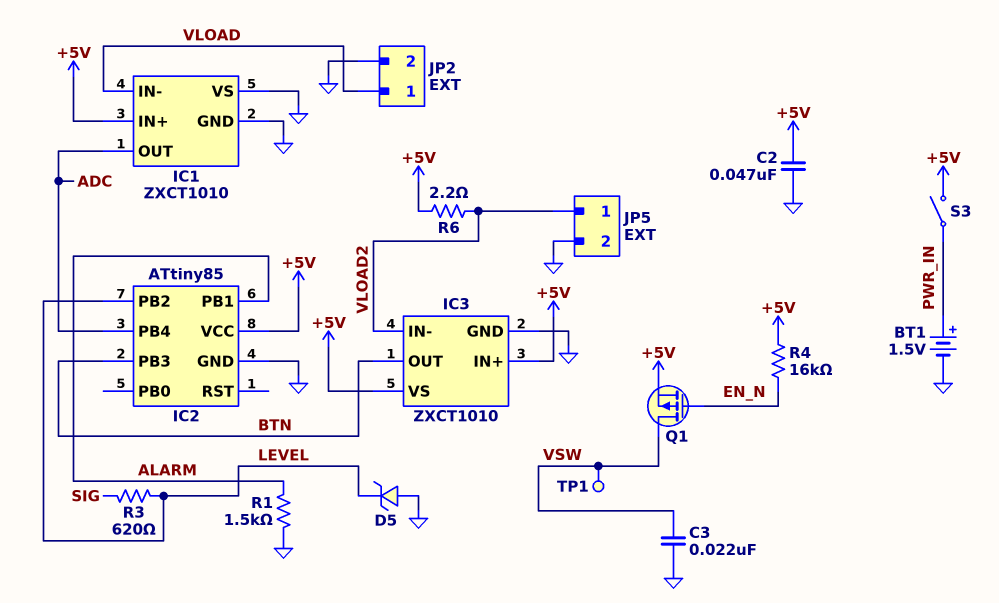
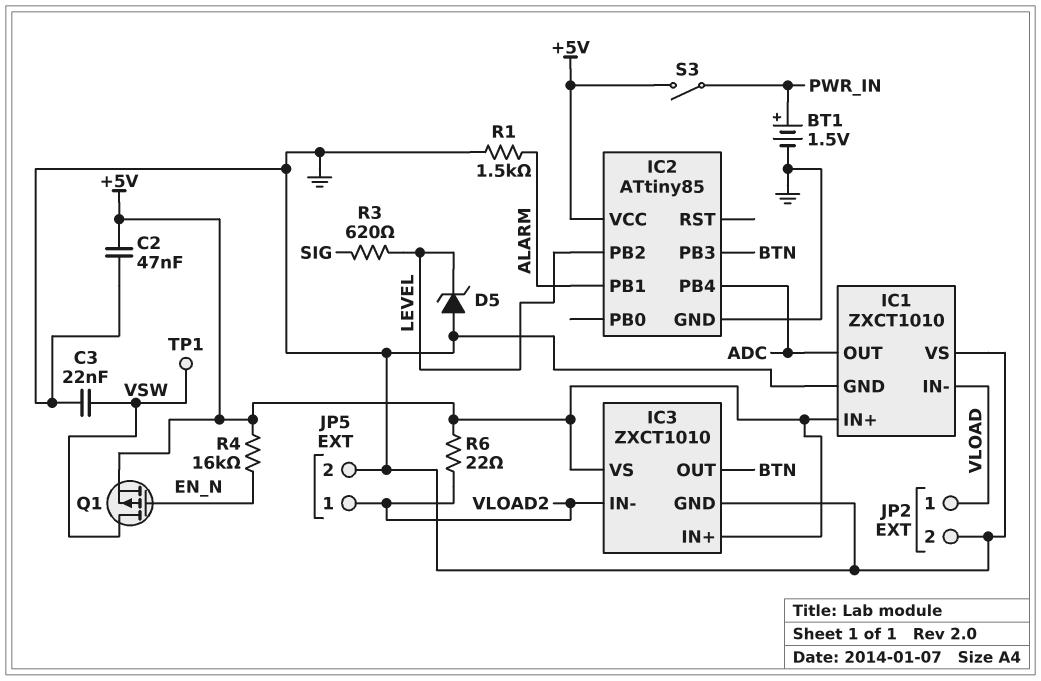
R6: 2.2 (+5V, VLOAD2) -> 22 (+5V, VLOAD2)

